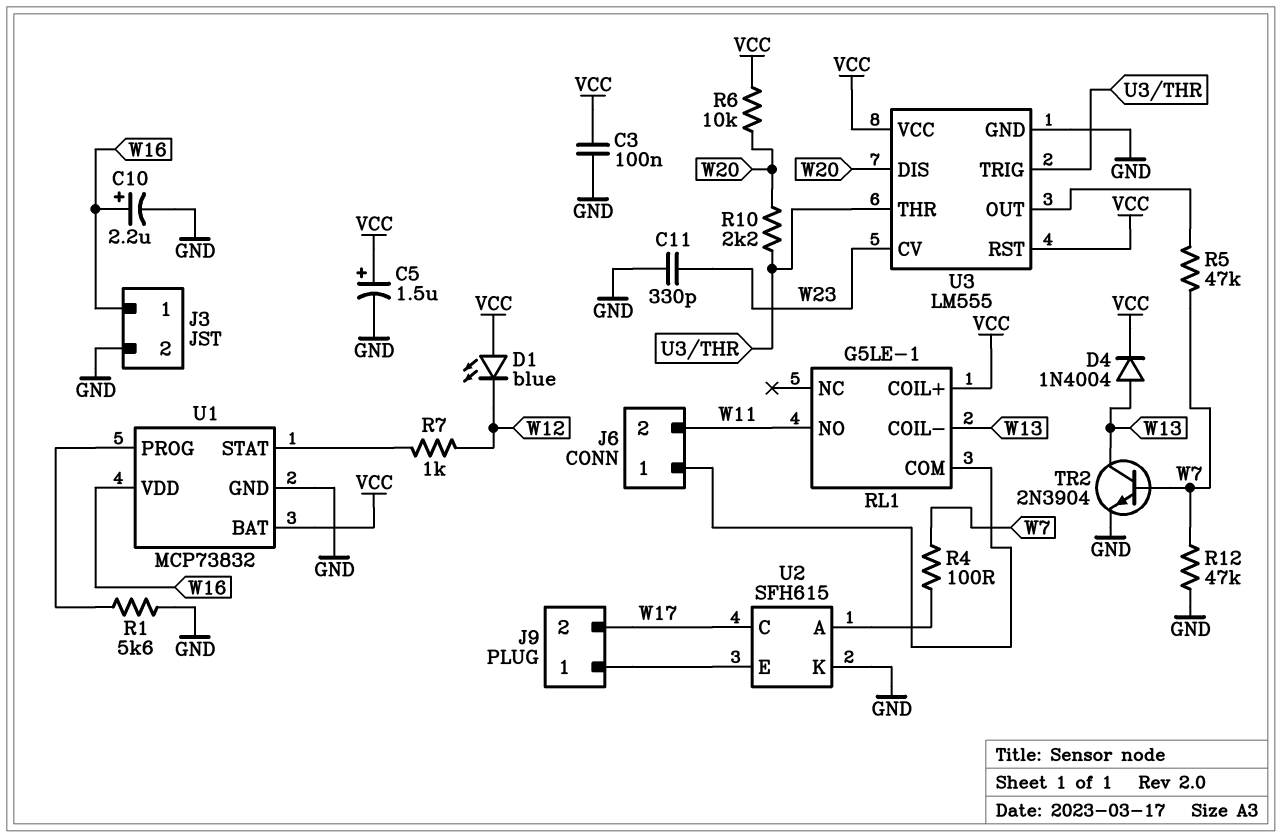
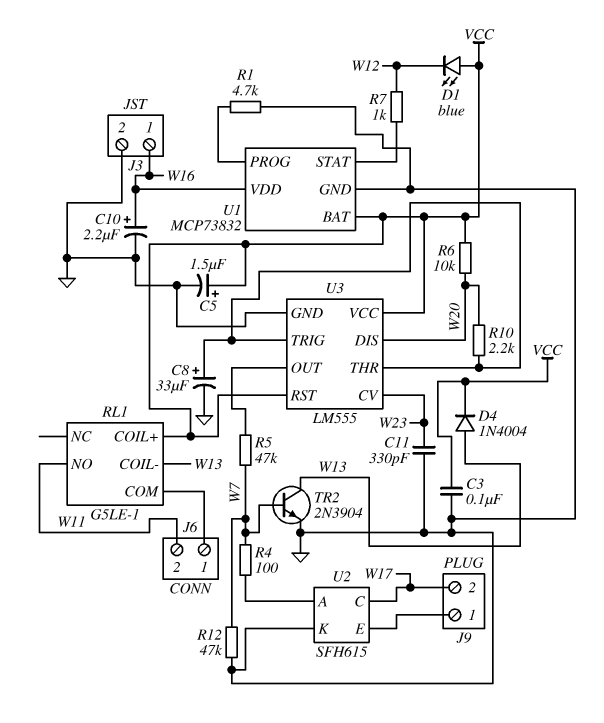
C8: none -> 33uF (plus U3/THR, minus GND)
R1: 5.6k (GND, U1/PROG) -> 4.7k (GND, U1/PROG)

